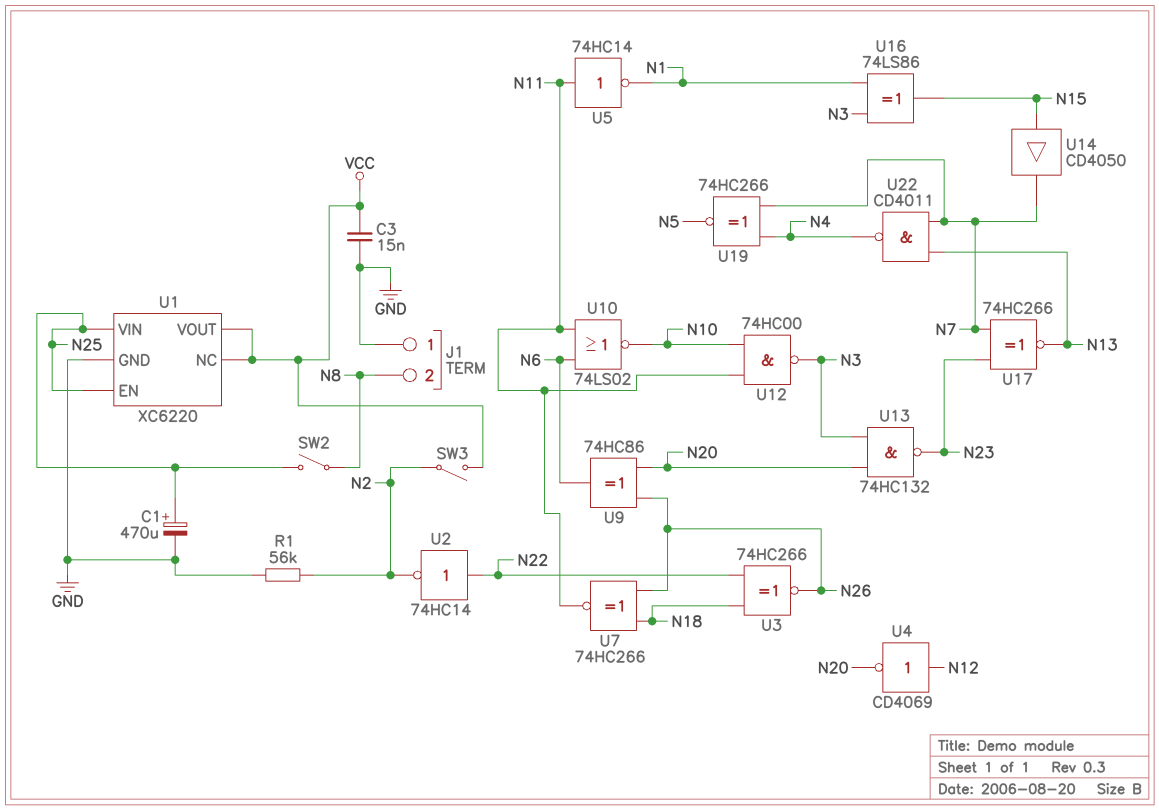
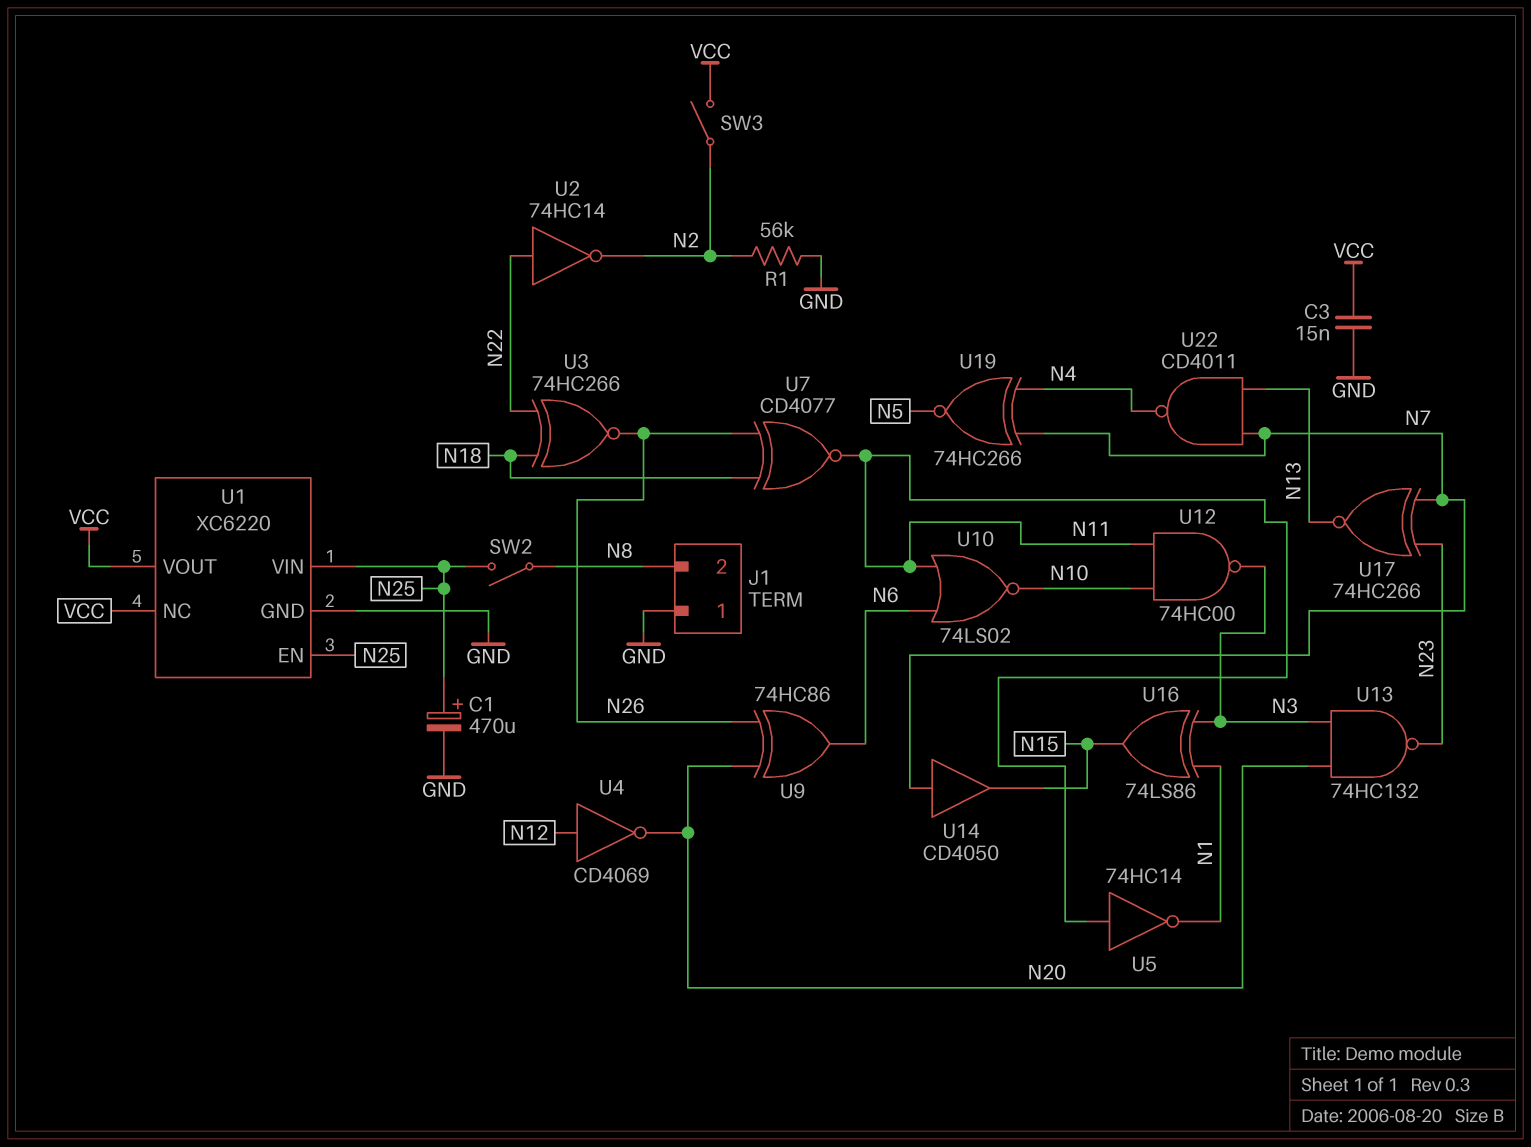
U7: XNOR 74HC266 (in N18, in N26, out N11) -> XNOR CD4077 (in N18, in N26, out N11)
U14: buffer CD4050 (in N15, out N7) -> buffer CD4050 (in N7, out N15)

